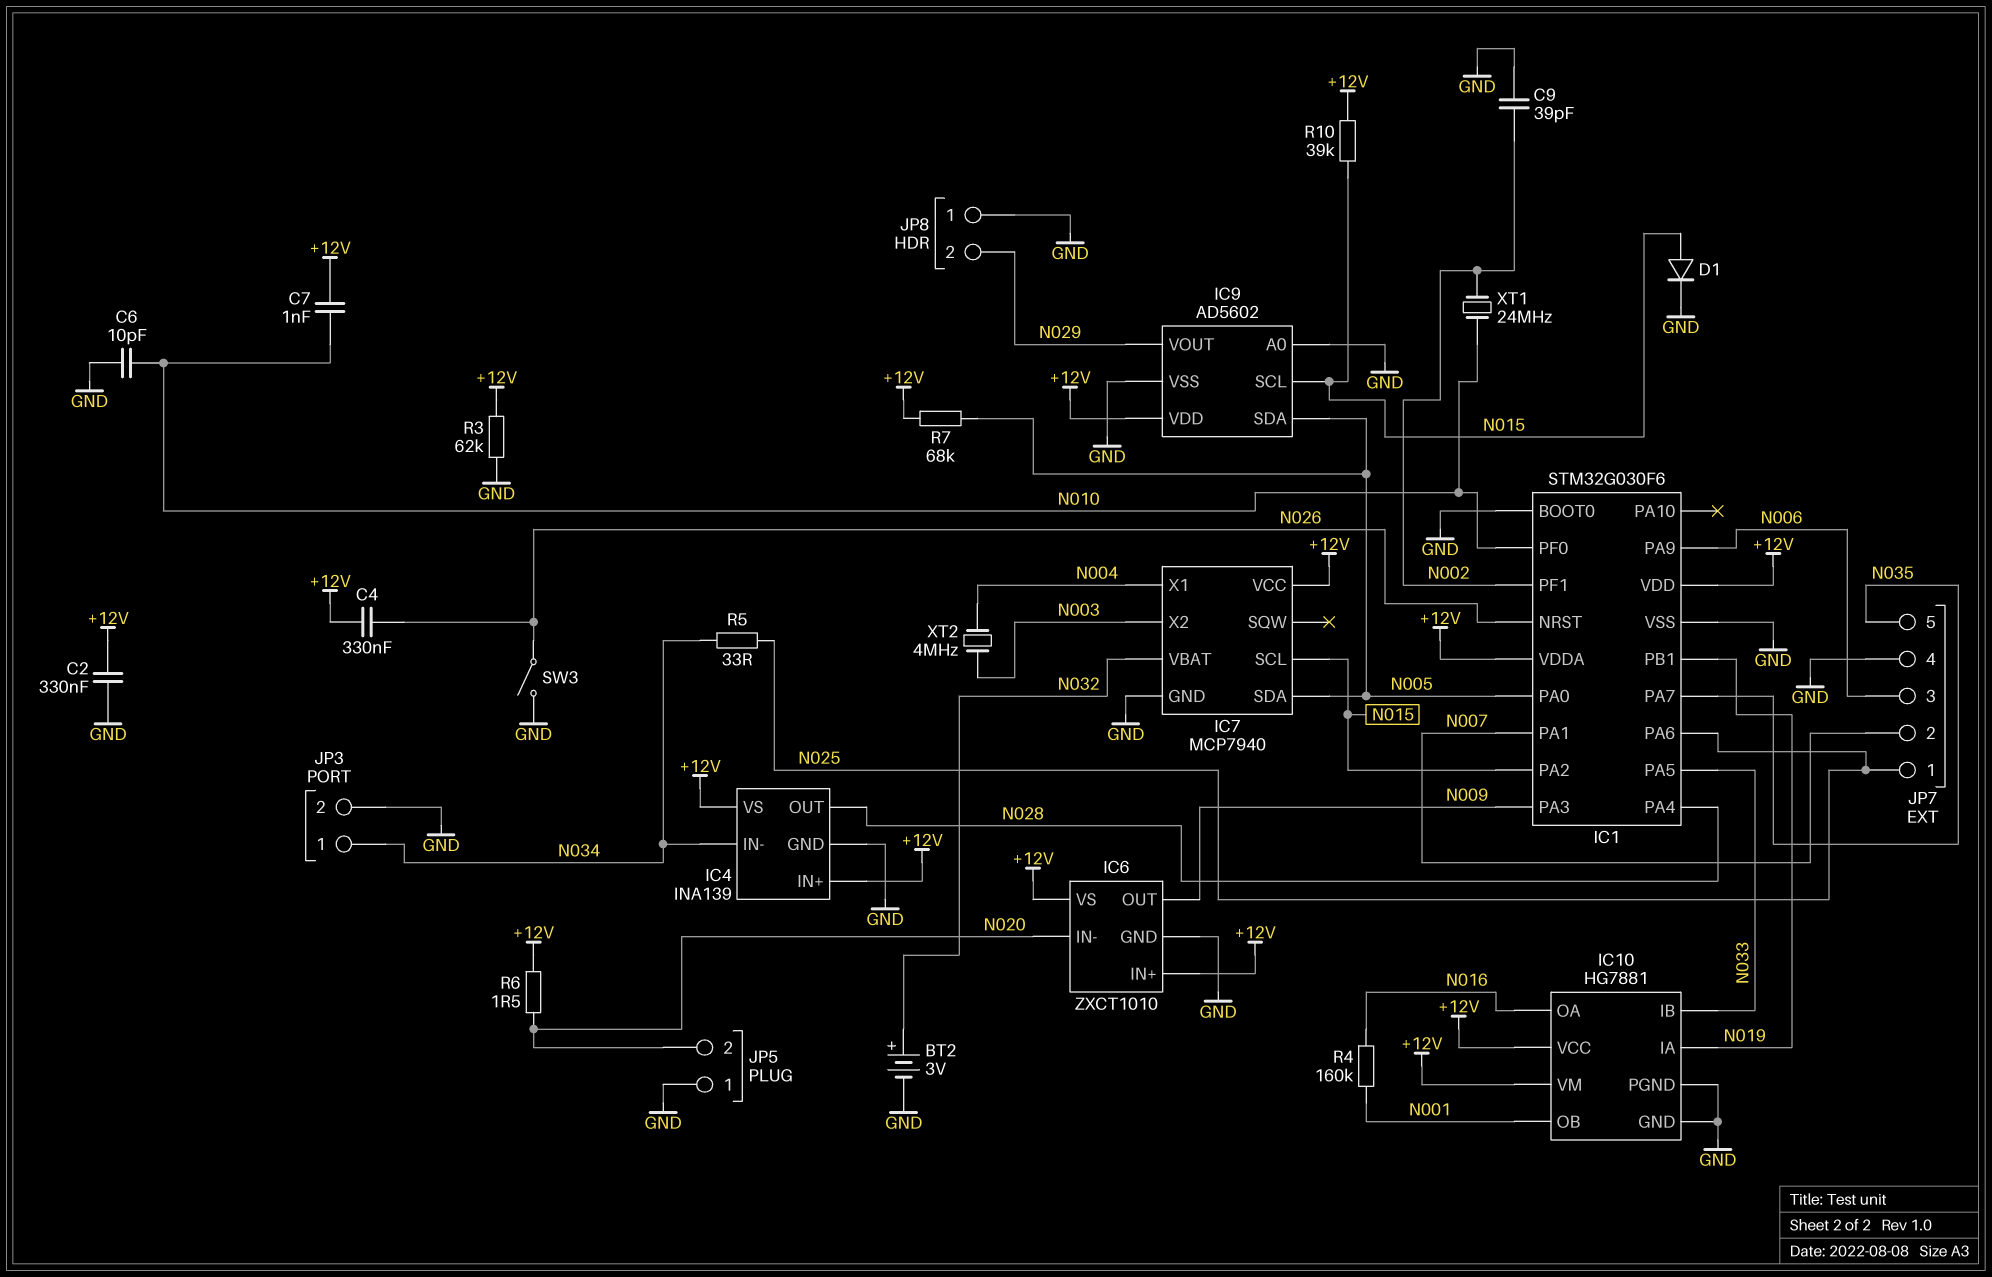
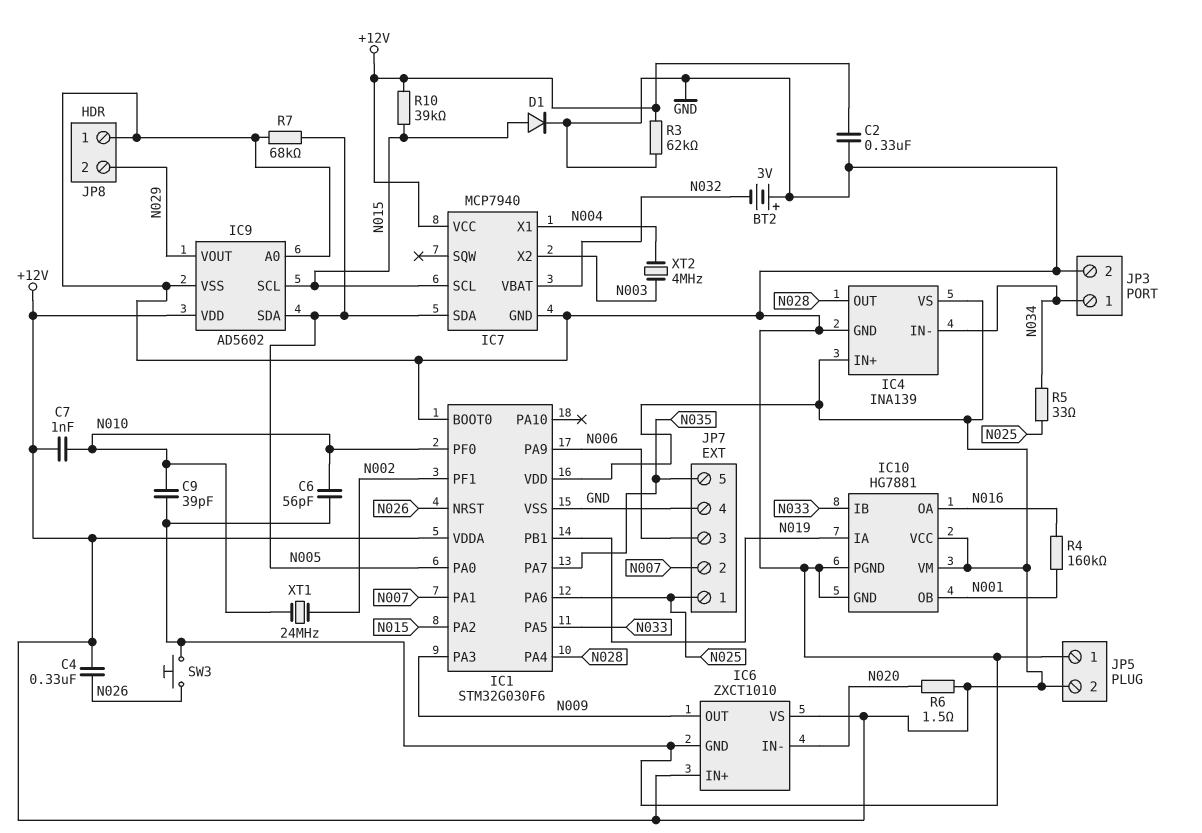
BT2: 3V (plus N032, minus GND) -> 3V (plus GND, minus N032)
C6: 10pF (GND, N010) -> 56pF (GND, N010)
C9: 39pF (GND, N002) -> 39pF (GND, N010)
JP5 pin 2: N020 -> +12V
R7: 68k (+12V, N005) -> 68k (GND, N005)
SW3: switch (GND, N026) -> button (GND, N026)

